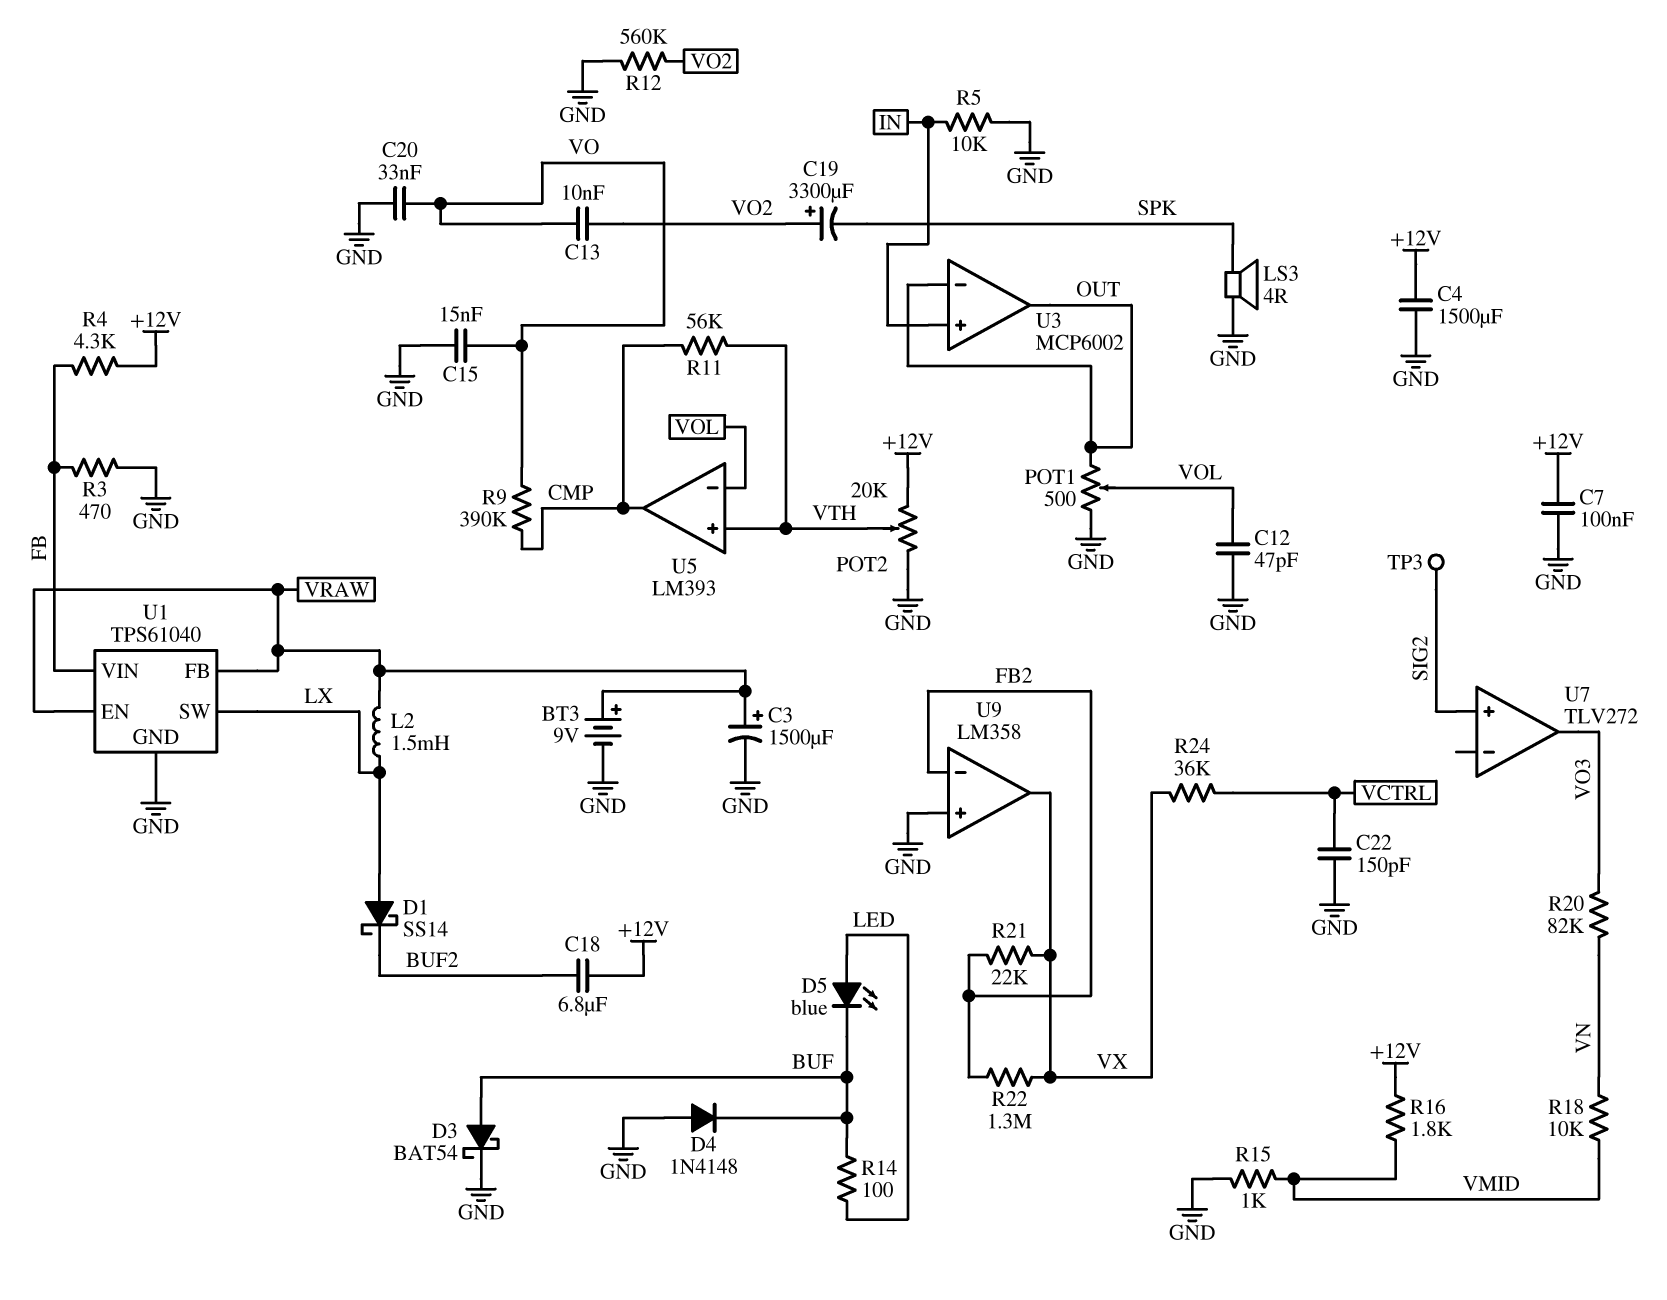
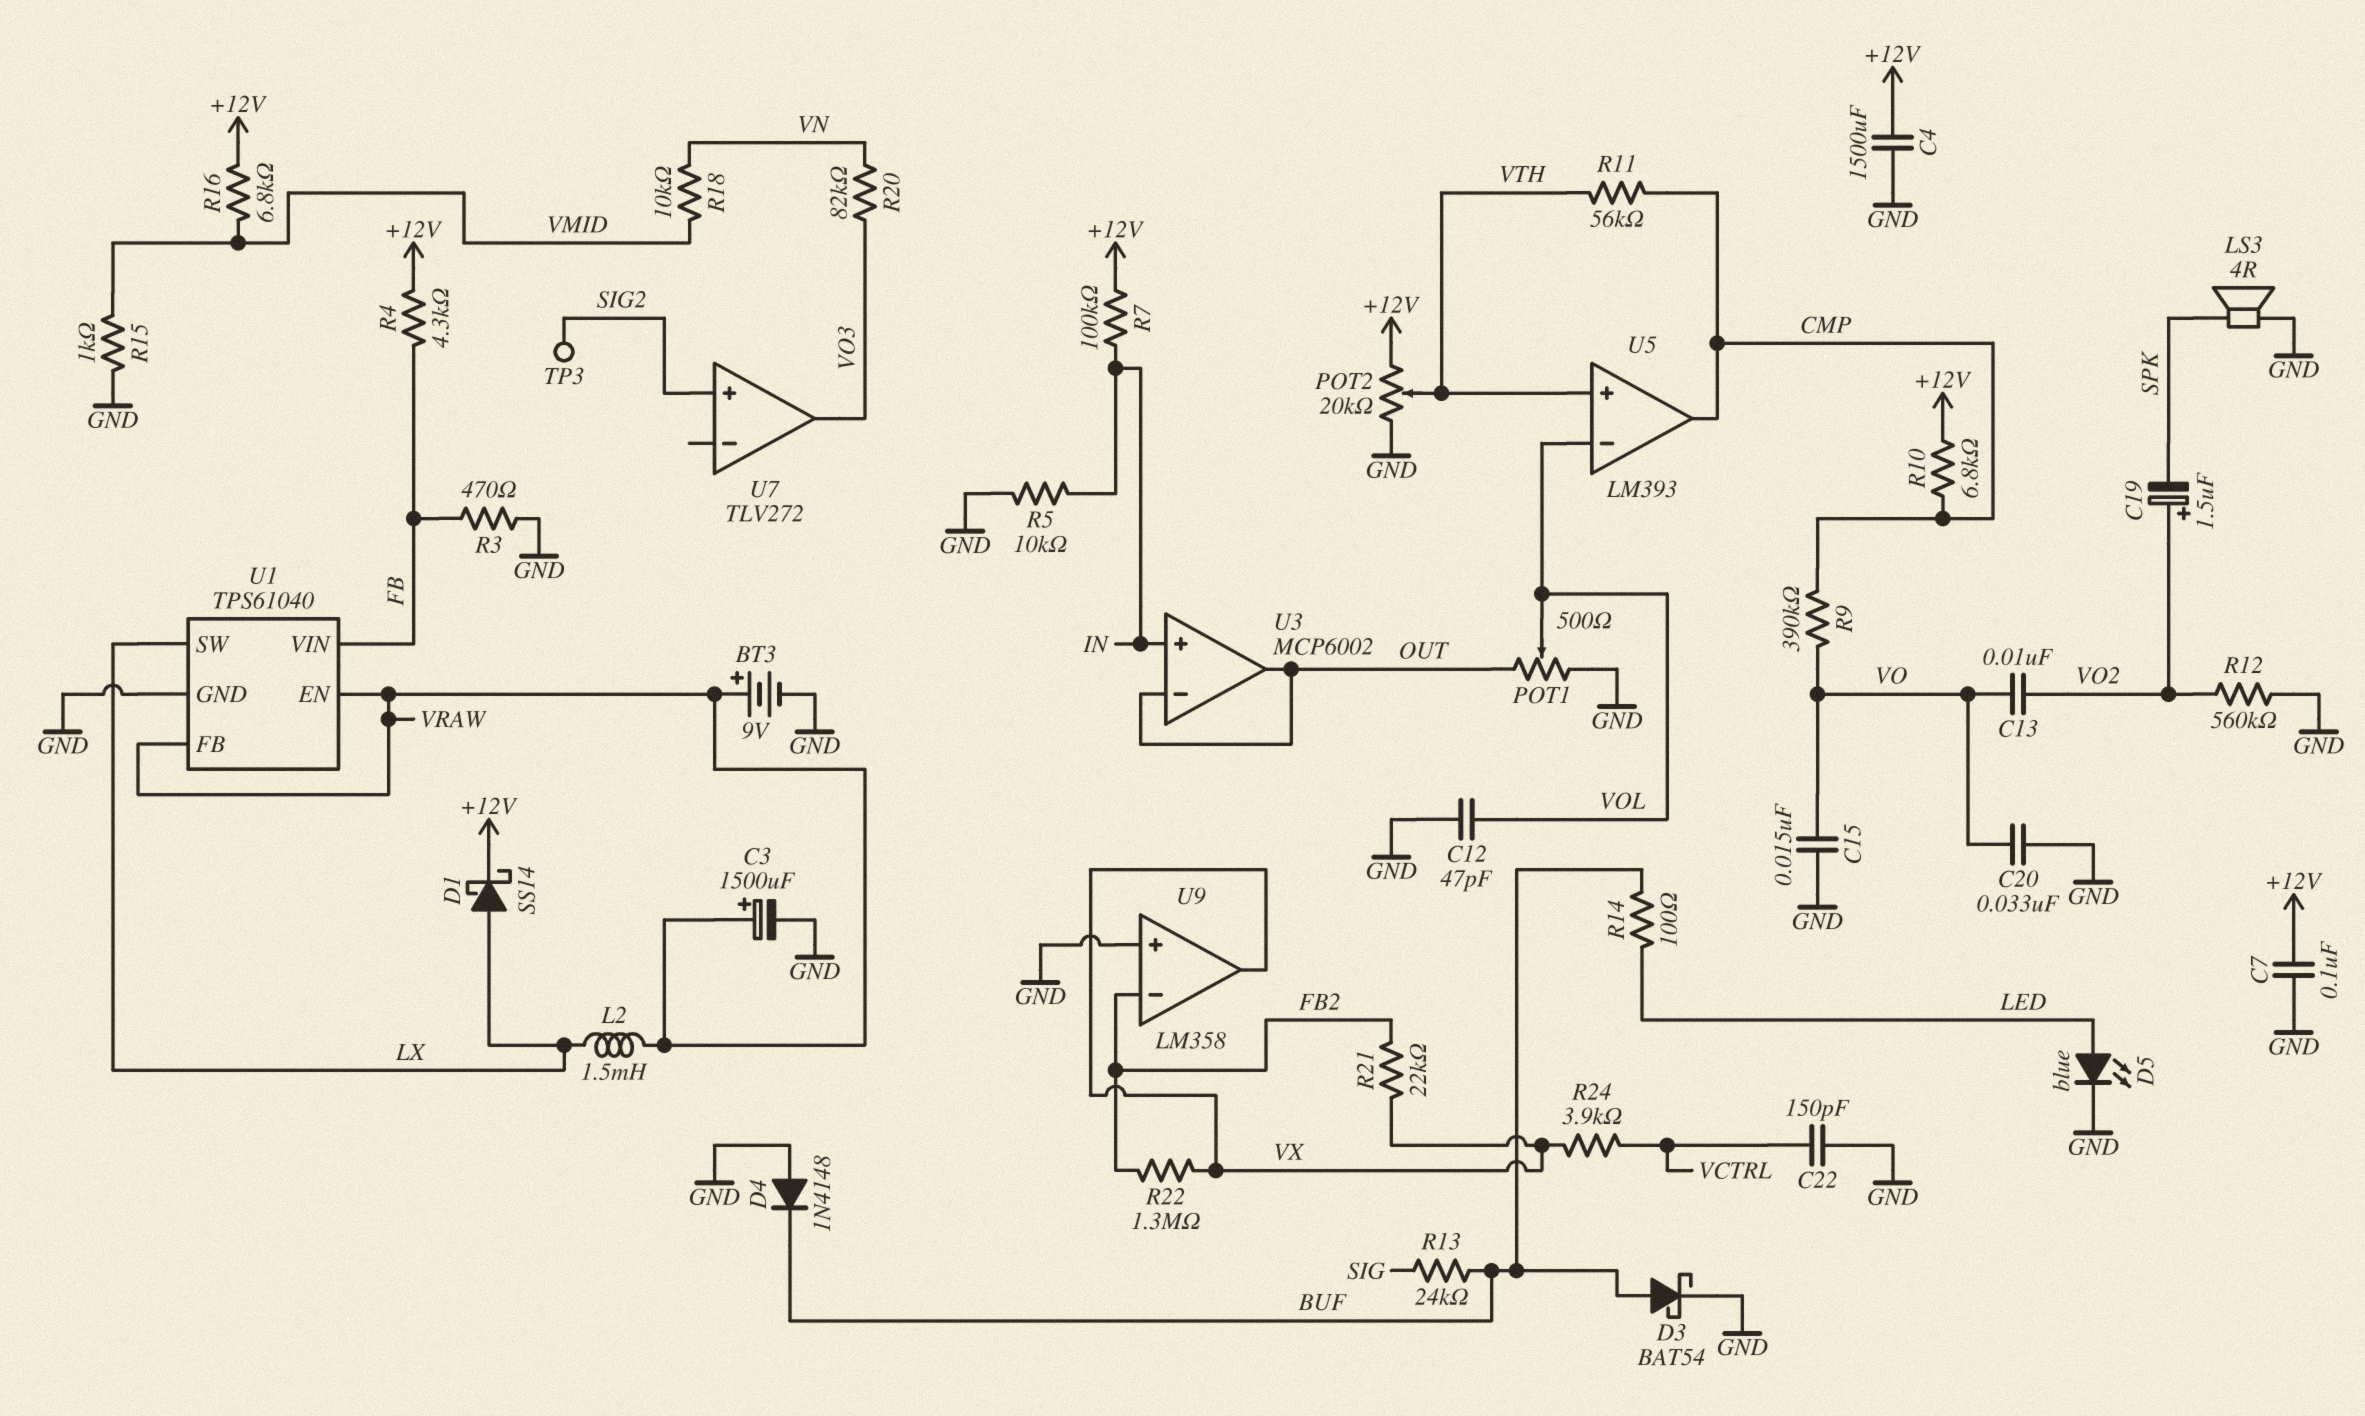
C18: 6.8uF (+12V, BUF2) -> none
C19: 3300uF (plus VO2, minus SPK) -> 1.5uF (plus VO2, minus SPK)
D1: schottky SS14 (A LX, K BUF2) -> schottky SS14 (A LX, K +12V)
D5: LED blue (A LED, K BUF) -> LED blue (A LED, K GND)
R7: none -> 100k (+12V, IN)
R10: none -> 6.8k (+12V, CMP)
R13: none -> 24k (BUF, SIG)
R16: 1.8k (+12V, VMID) -> 6.8k (+12V, VMID)
R24: 36k (VCTRL, VX) -> 3.9k (VCTRL, VX)

